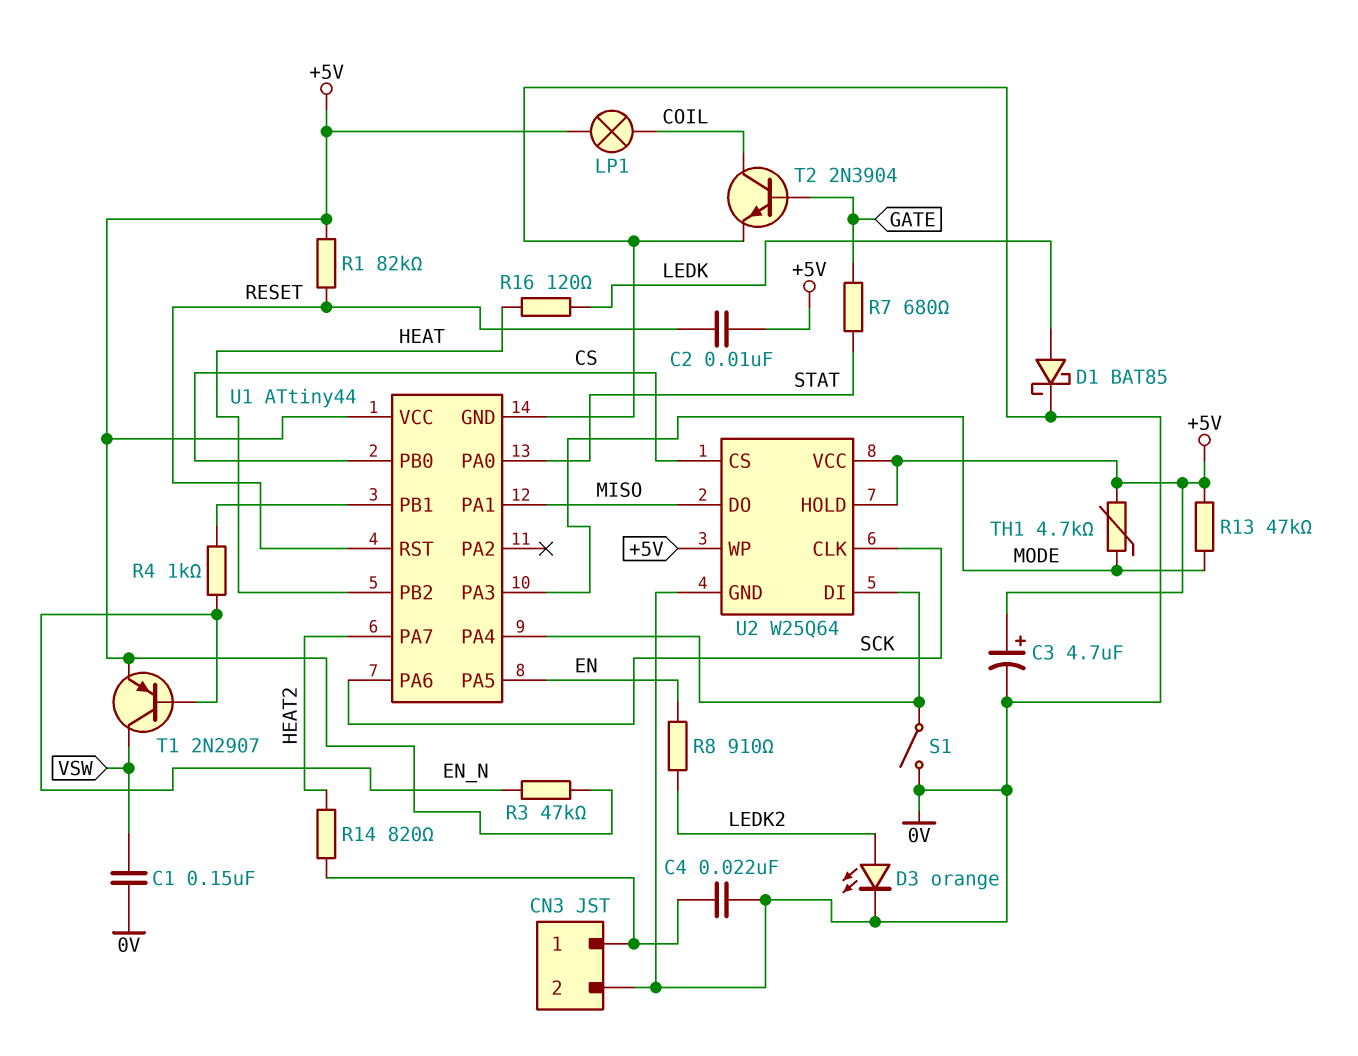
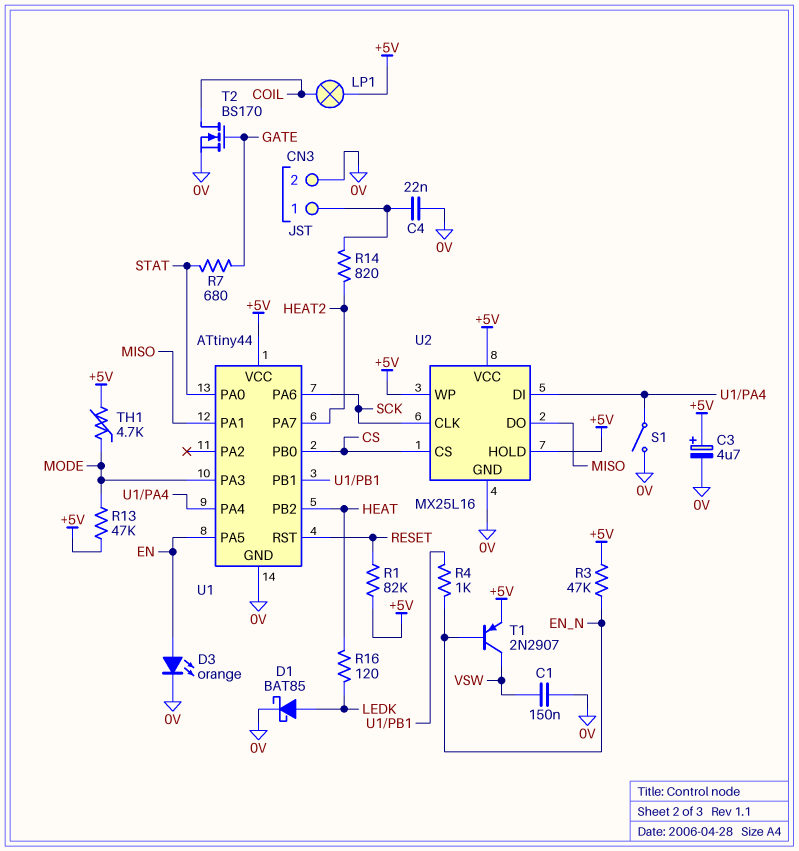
C2: 10nF (+5V, RESET) -> none
D3: LED orange (A LEDK2, K 0V) -> LED orange (A EN, K 0V)
R8: 910 (EN, LEDK2) -> none
T2: NPN 2N3904 (B GATE, C COIL, E 0V) -> NMOS BS170 (G GATE, D COIL, S 0V)
U2: W25Q64 -> MX25L16

